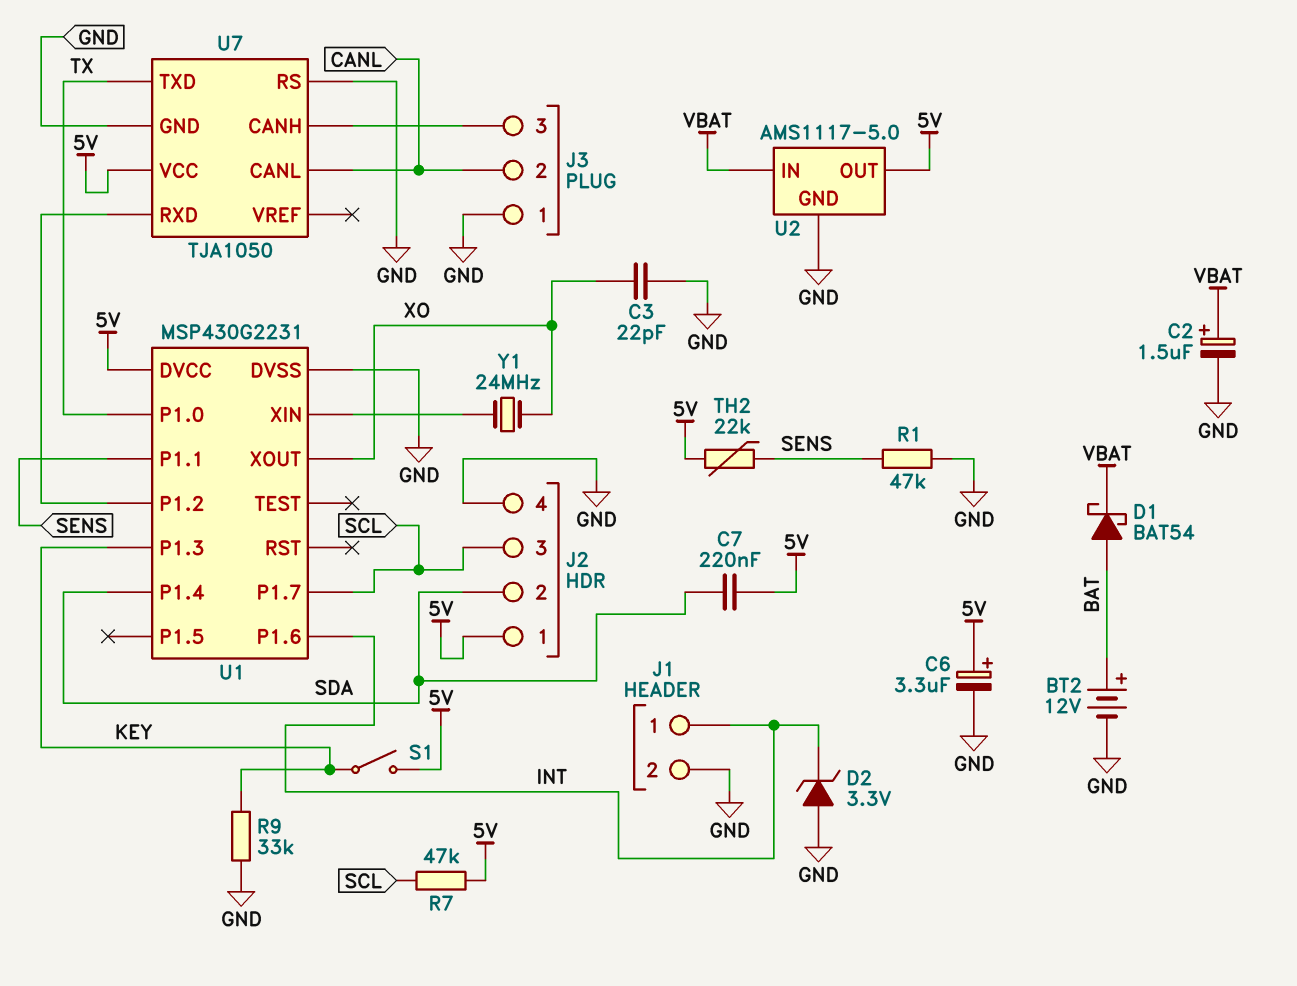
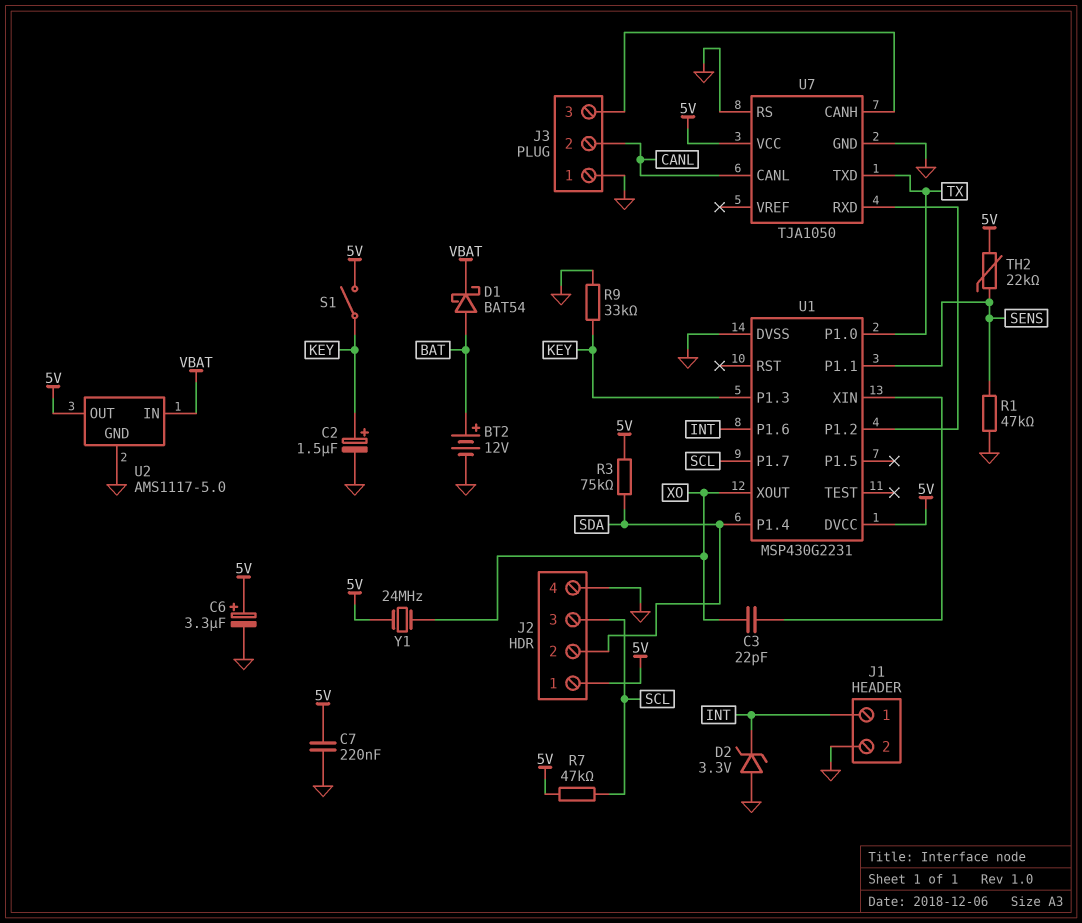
C2: 1.5uF (plus VBAT, minus GND) -> 1.5uF (plus KEY, minus GND)
C3: 22pF (GND, XO) -> 22pF (U1/XIN, XO)
C7: 220nF (5V, SDA) -> 220nF (5V, GND)
R3: none -> 75k (5V, SDA)
Y1: 24MHz (U1/XIN, XO) -> 24MHz (5V, XO)

